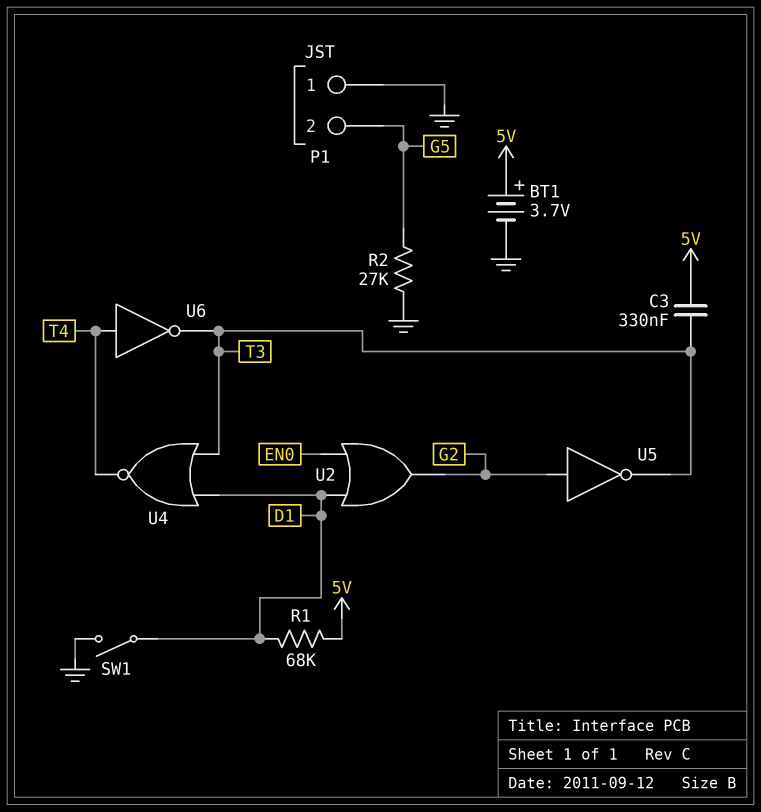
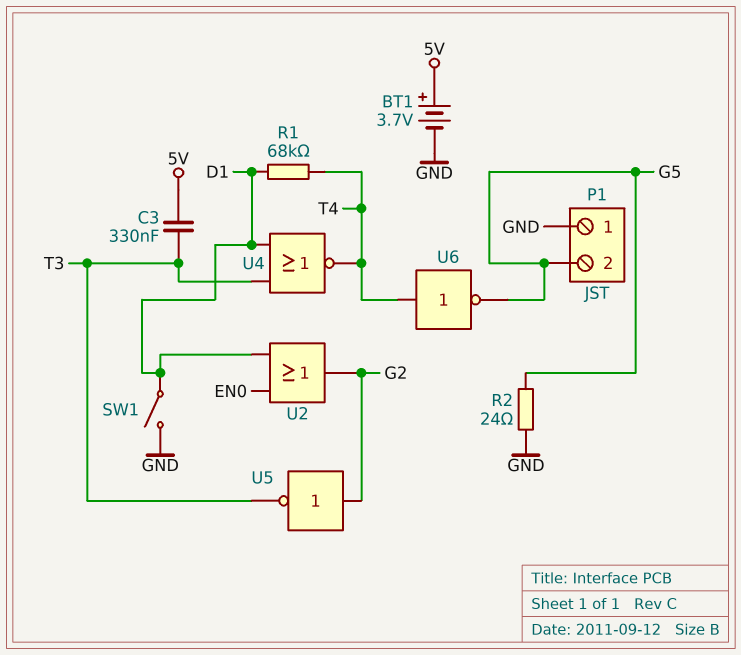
R1: 68k (5V, D1) -> 68k (D1, T4)
R2: 27k (G5, GND) -> 24 (G5, GND)
U6: NOT (in T4, out T3) -> NOT (in T4, out G5)

